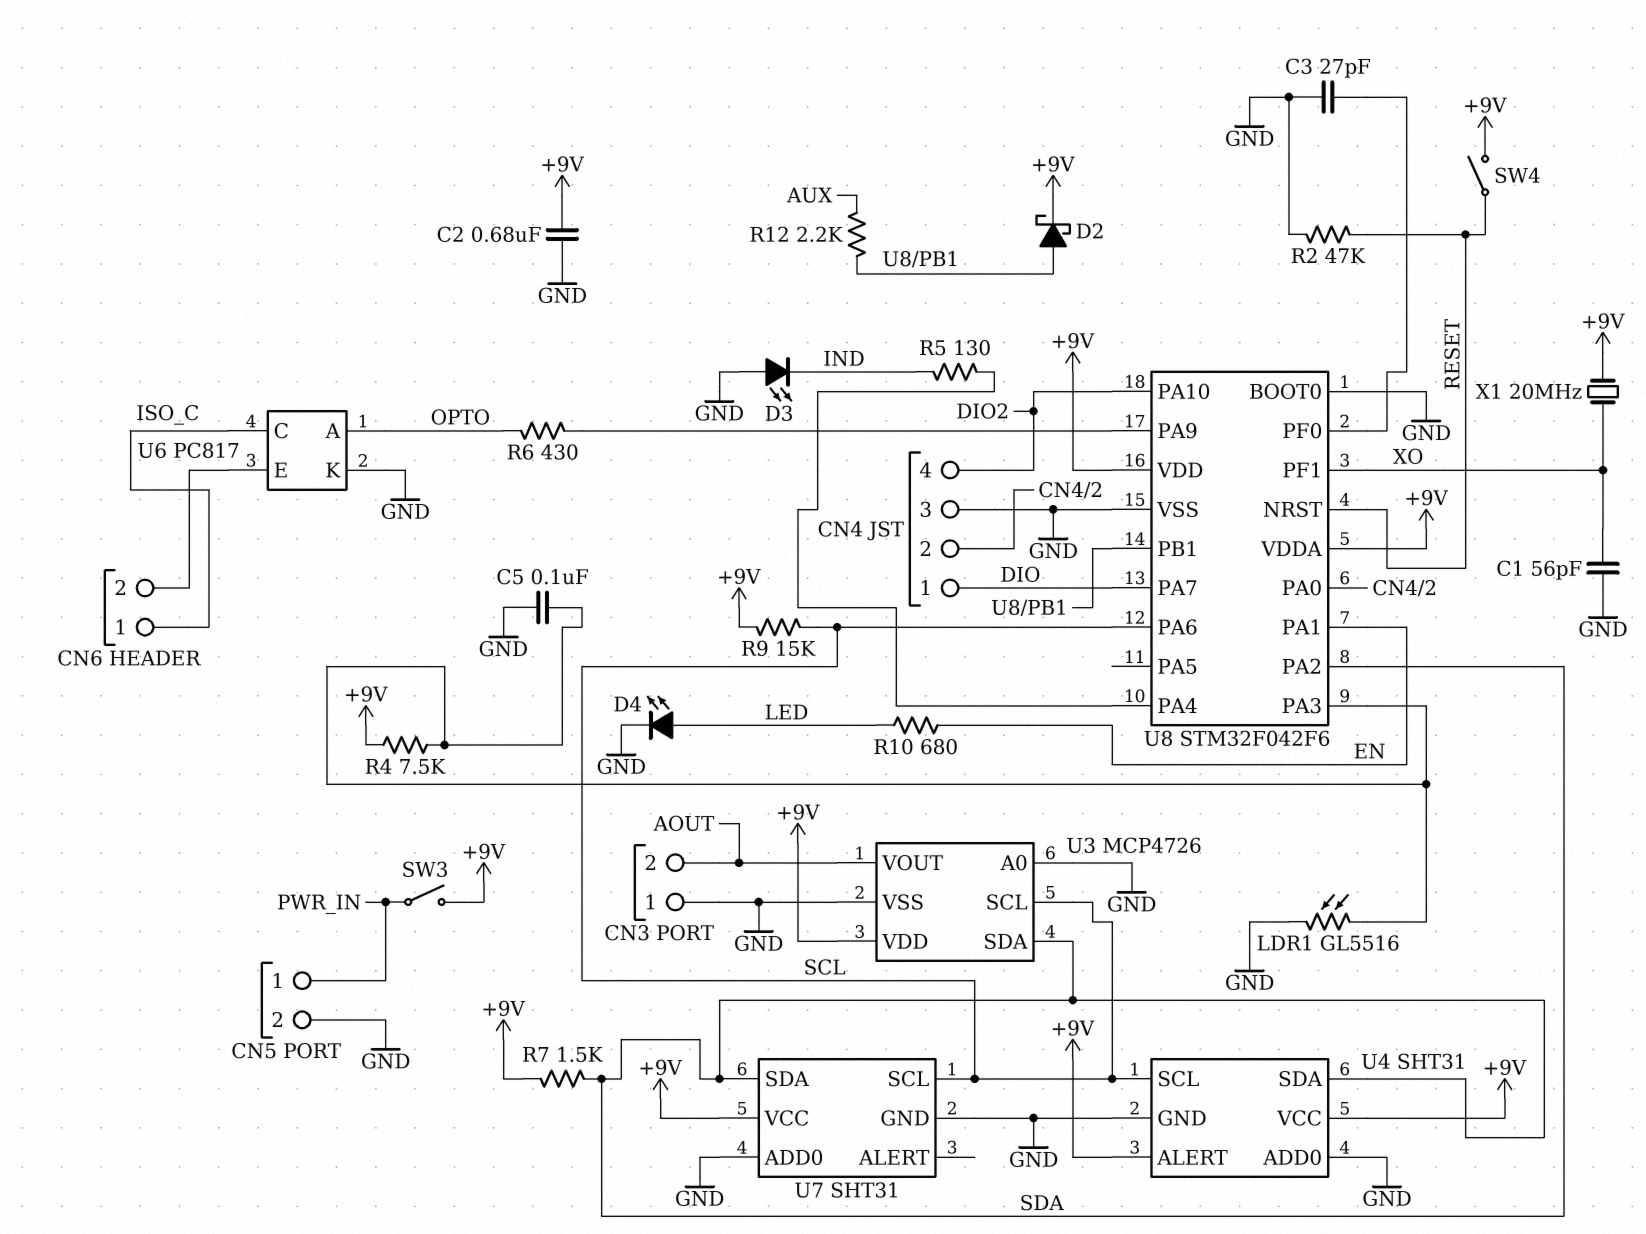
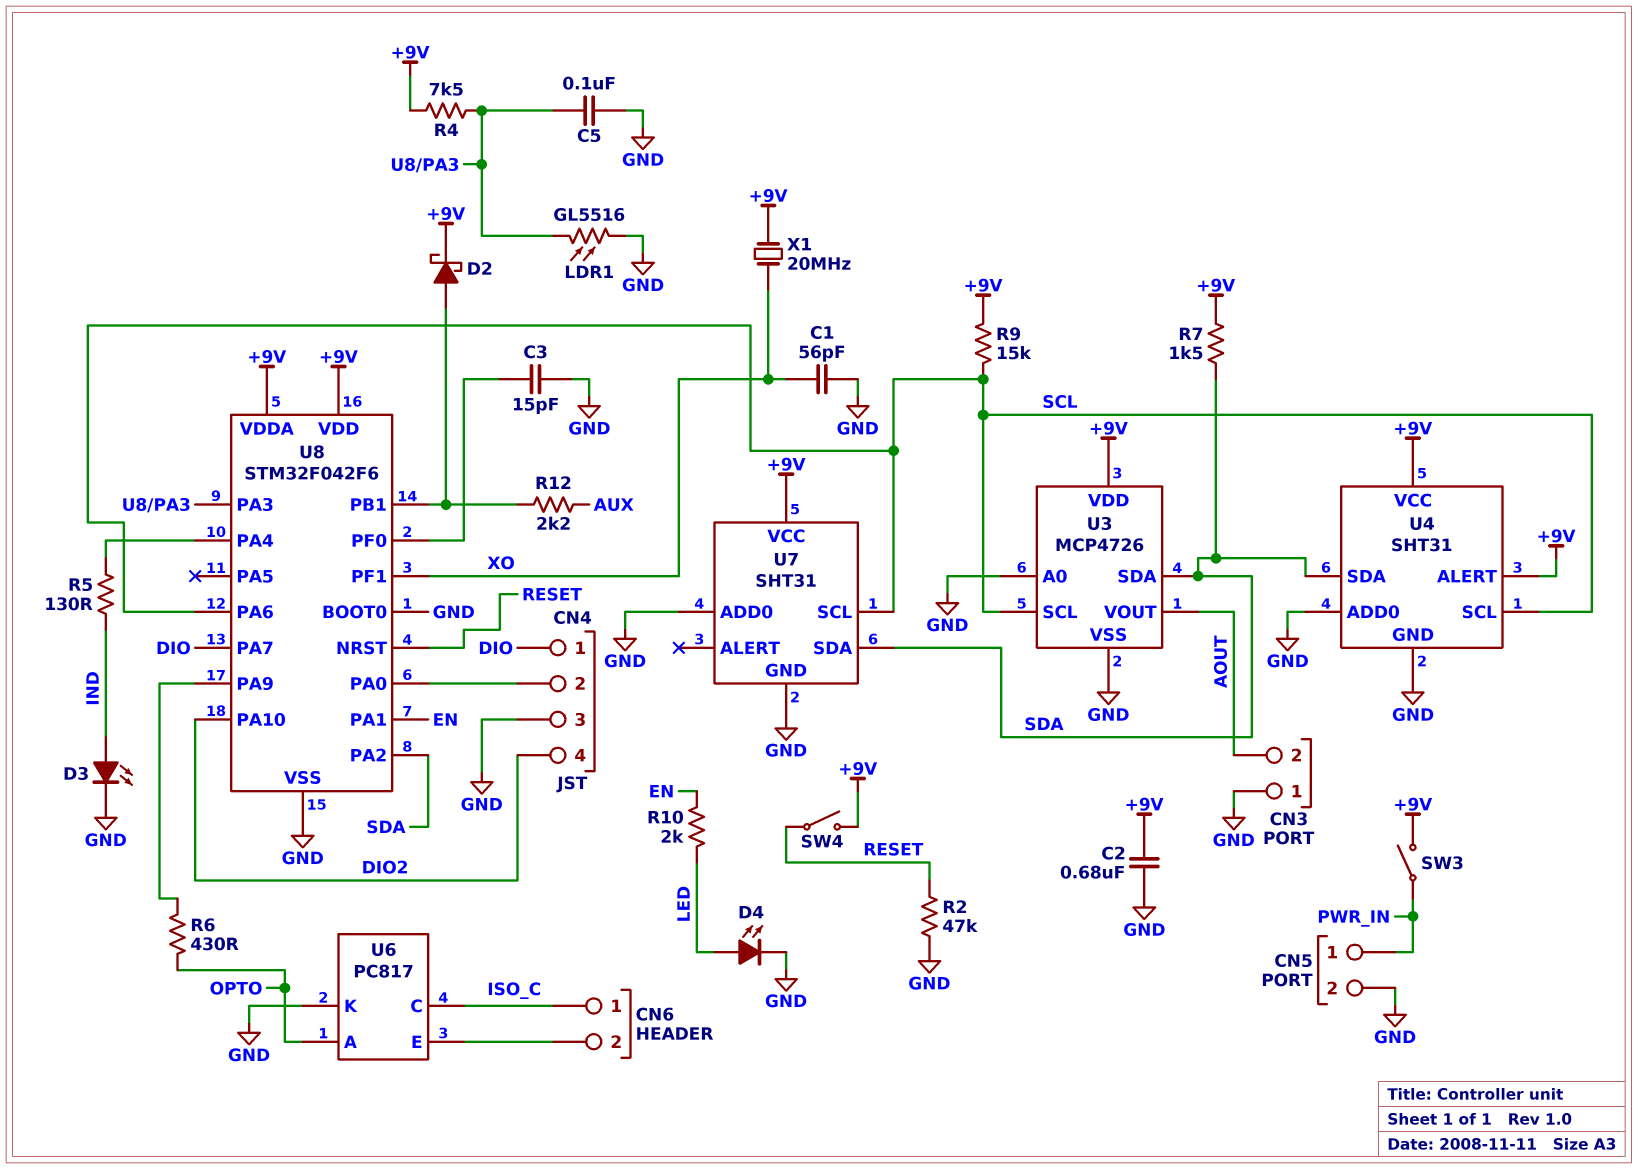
C3: 27pF (GND, U8/PF0) -> 15pF (GND, U8/PF0)
D3: LED (A GND, K IND) -> LED (A IND, K GND)
R10: 680 (EN, LED) -> 2k (EN, LED)

